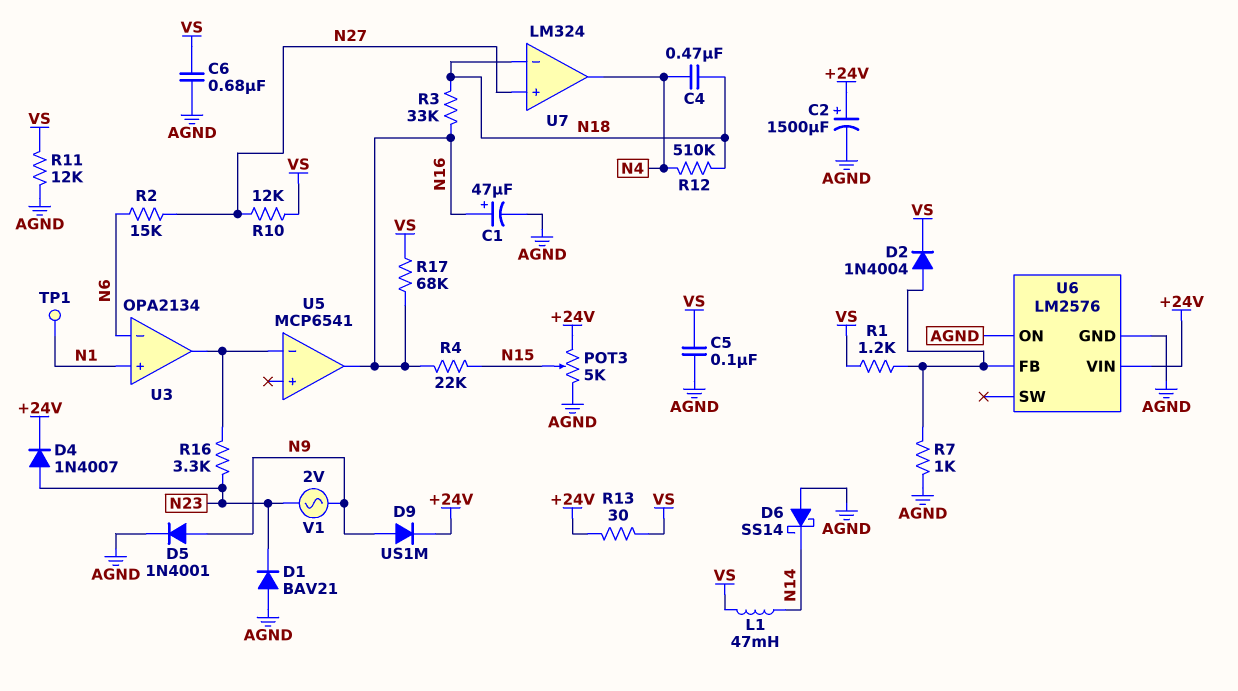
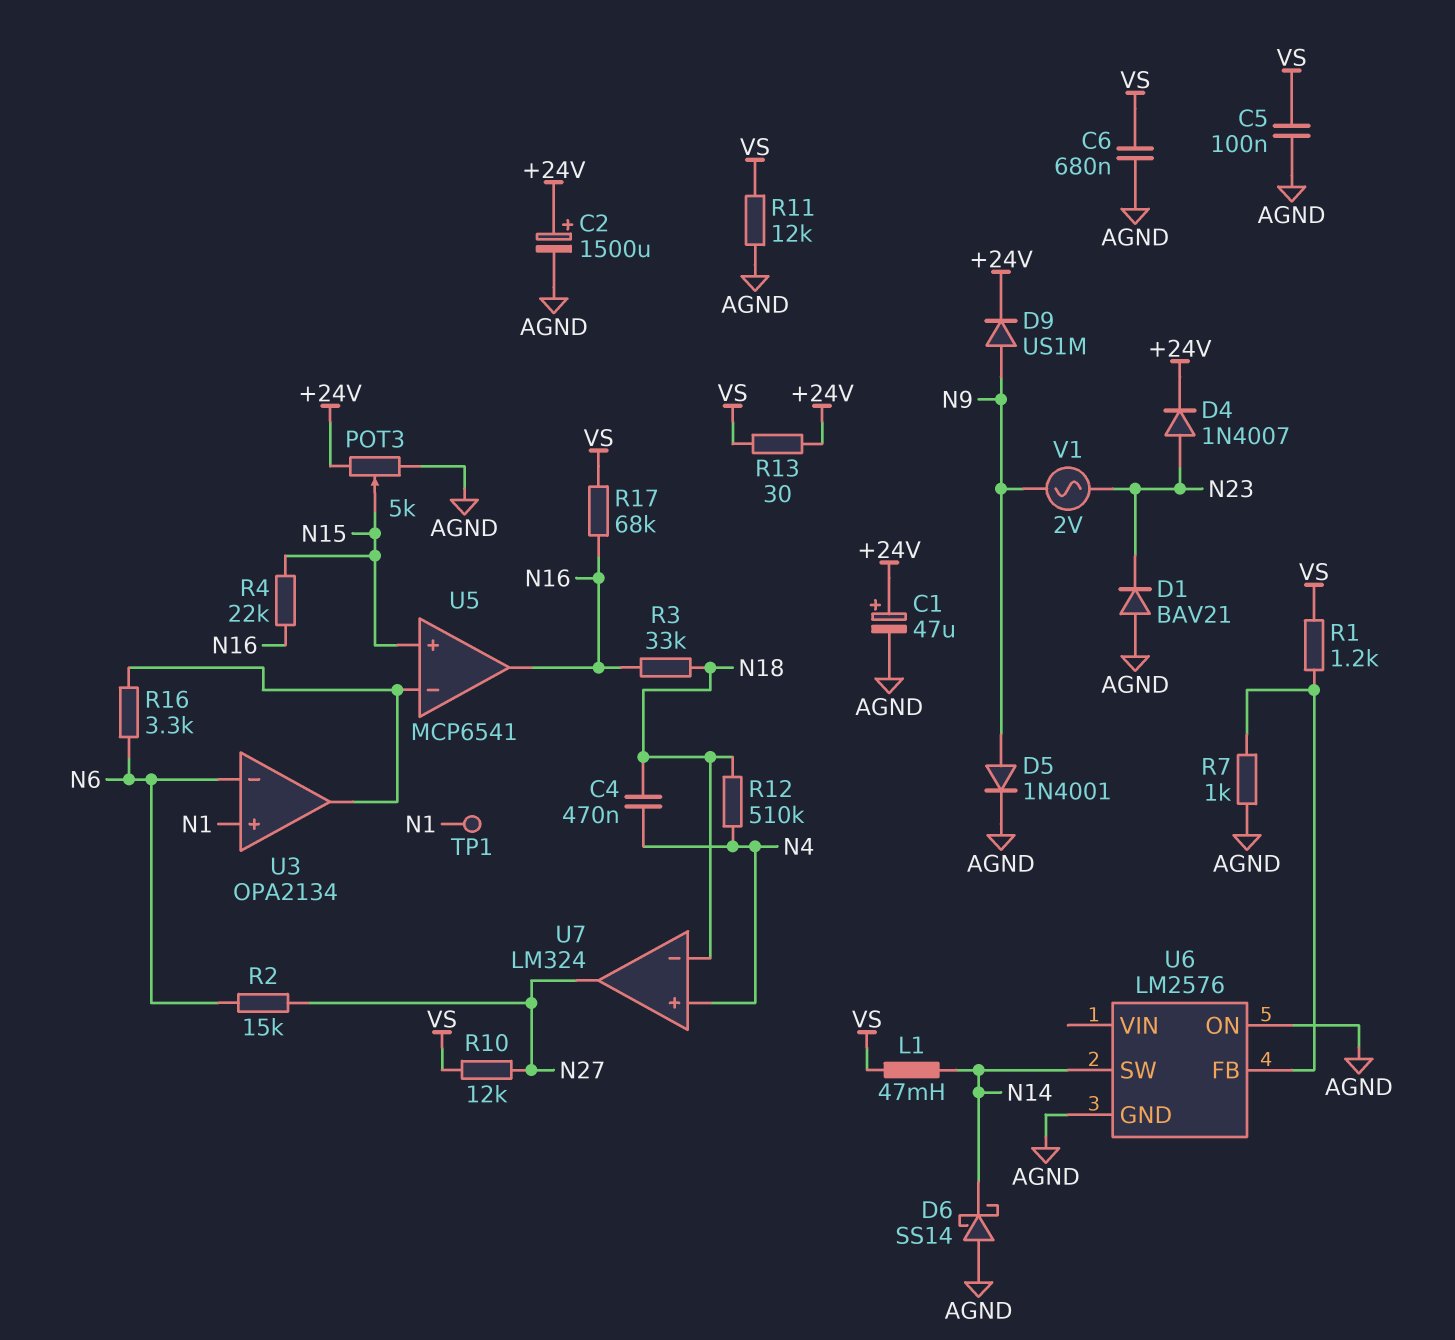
C1: 47uF (plus N16, minus AGND) -> 47uF (plus +24V, minus AGND)
D2: diode 1N4004 (A U6/FB, K VS) -> none
R16: 3.3k (N23, U3/out) -> 3.3k (N6, U3/out)
U5 pin in+: none -> N15
U6 pin SW: none -> N14
U6 pin VIN: +24V -> none
U7 pin in+: N27 -> N4
U7 pin out: N4 -> N27

